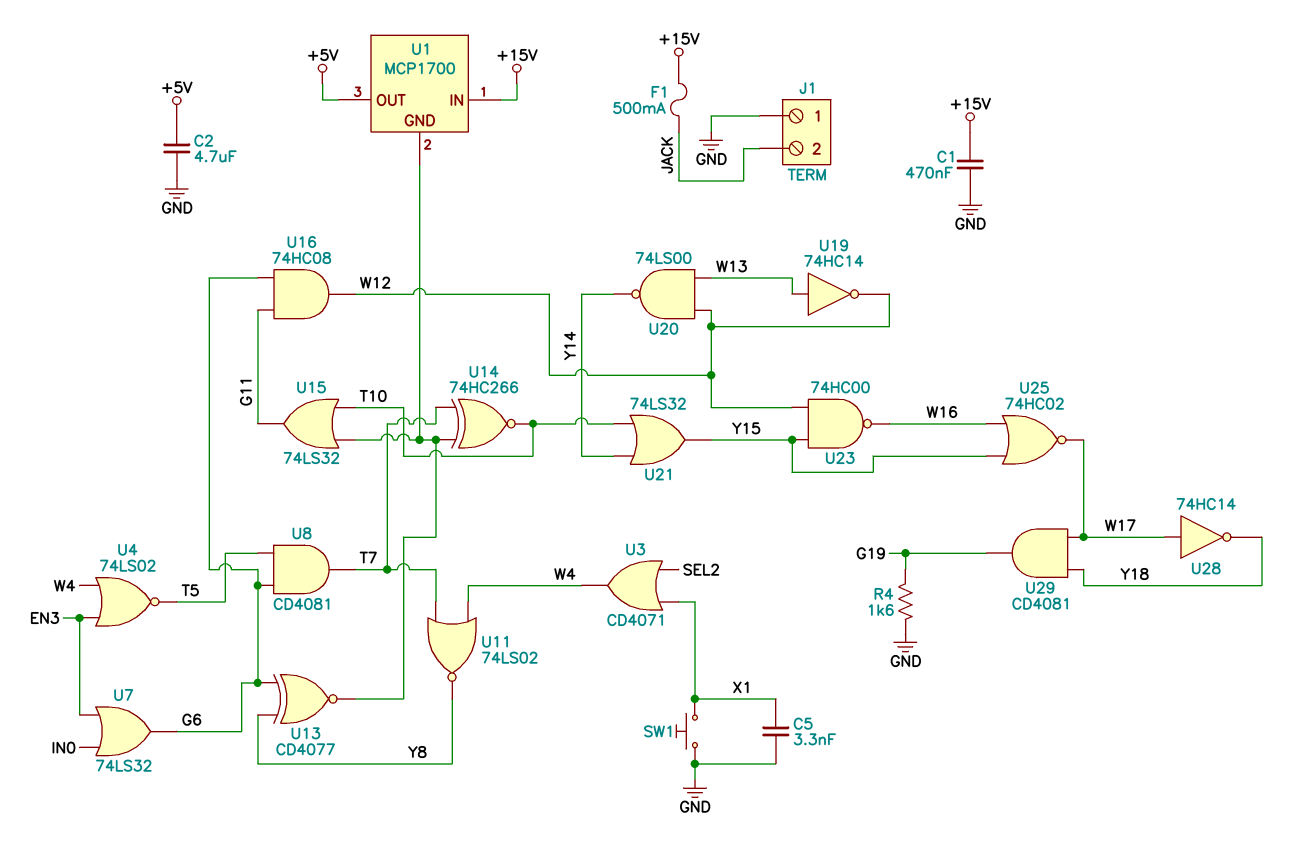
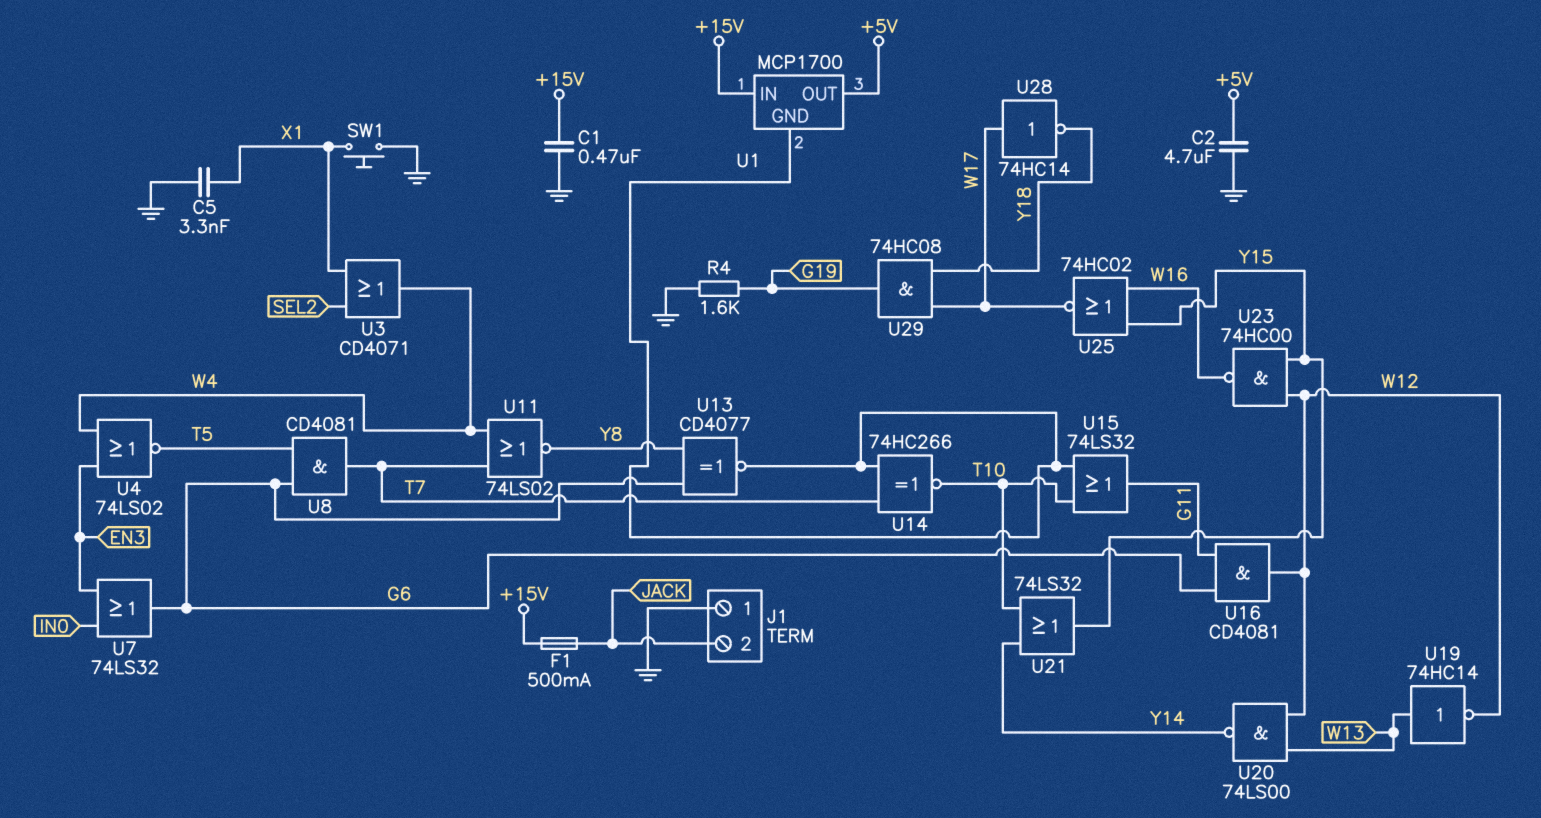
U16: AND 74HC08 (in G6, in G11, out W12) -> AND CD4081 (in G6, in G11, out W12)
U29: AND CD4081 (in W17, in Y18, out G19) -> AND 74HC08 (in W17, in Y18, out G19)

